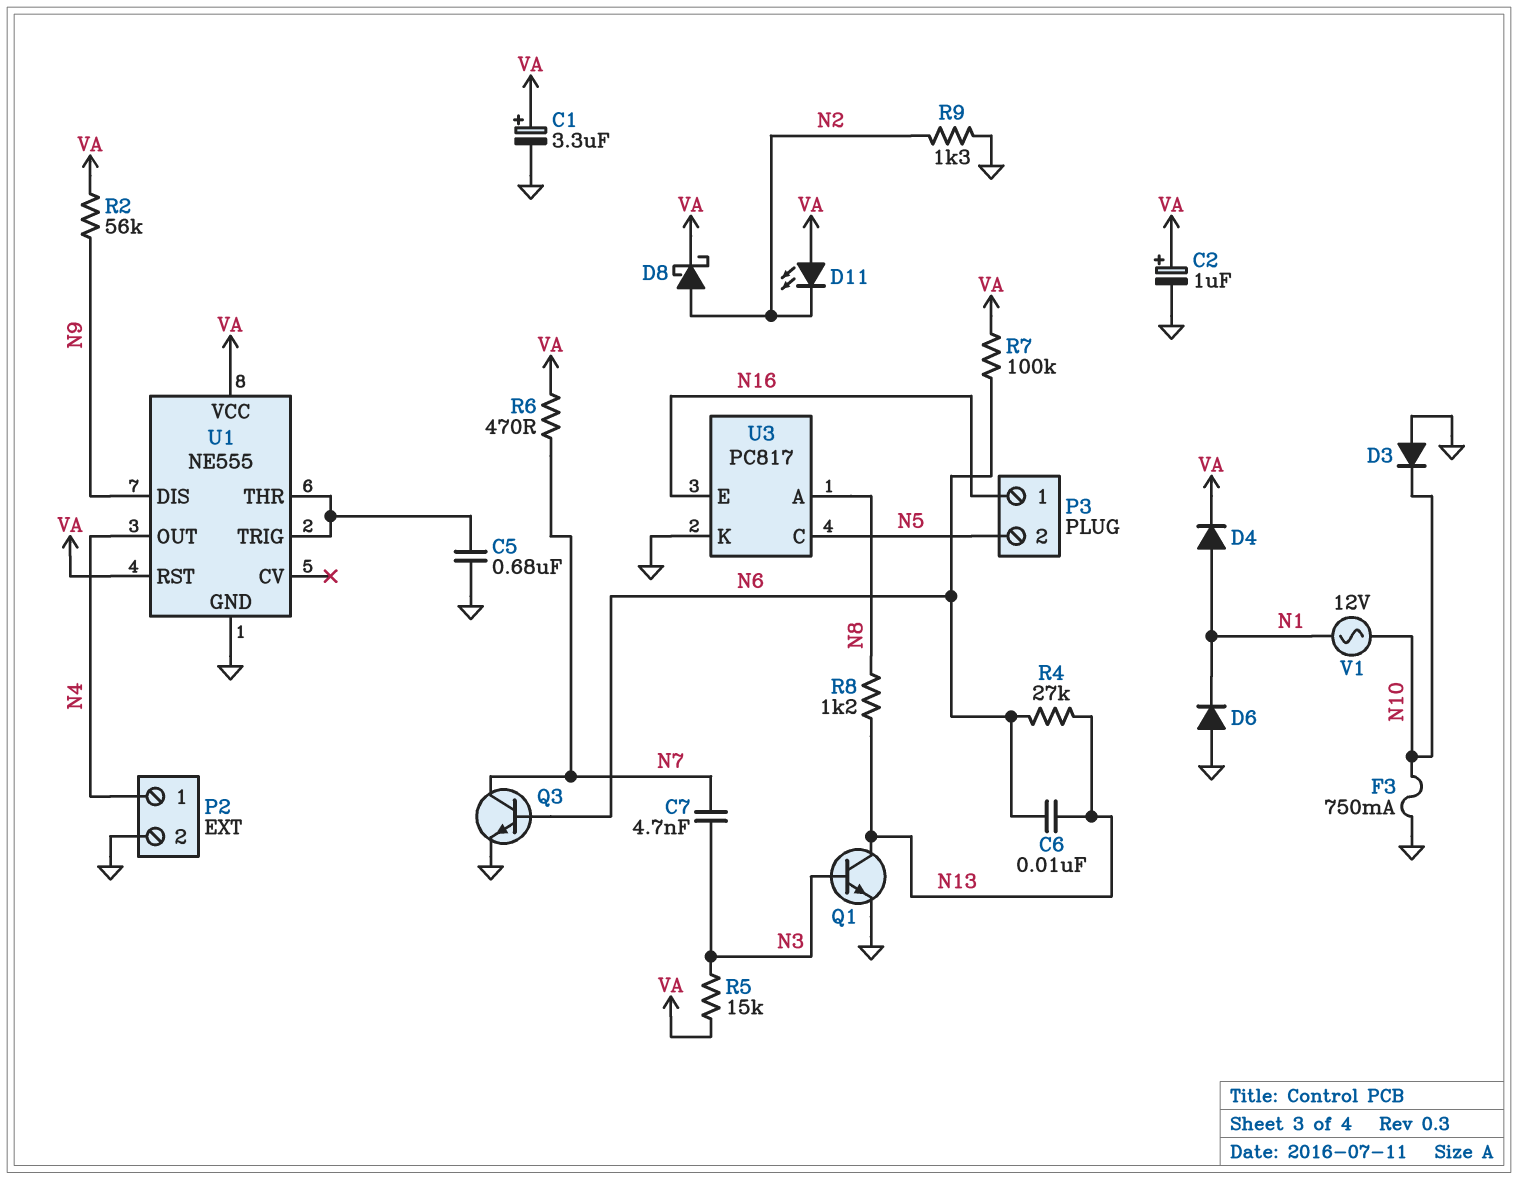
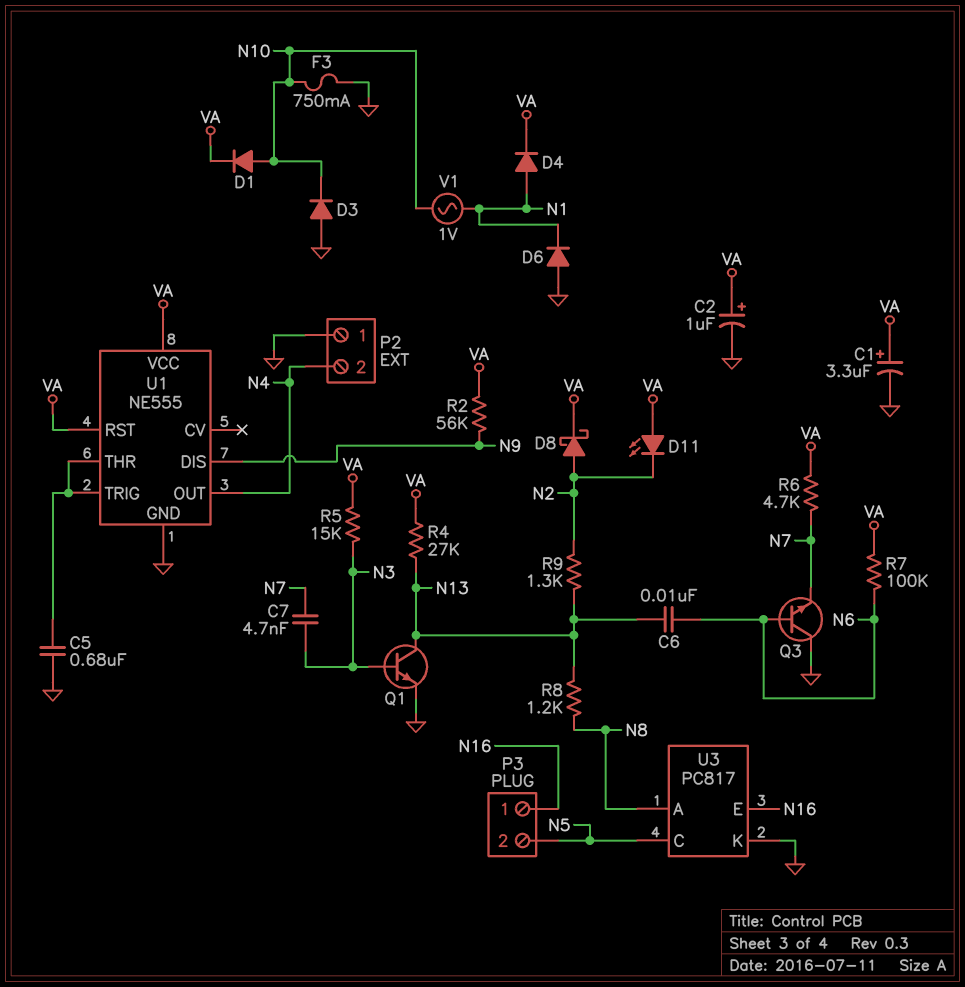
D1: none -> diode (A N10, K VA)
P2 pin 1: N4 -> GND
P2 pin 2: GND -> N4
Q3: NPN (B N6, C N7, E GND) -> NPN (B N6, C GND, E N7)
R4: 27k (N6, N13) -> 27k (N13, VA)
R6: 470 (N7, VA) -> 4.7k (N7, VA)
R9: 1.3k (GND, N2) -> 1.3k (N2, N13)
V1: AC 12V (N1, N10) -> AC 1V (N1, N10)

